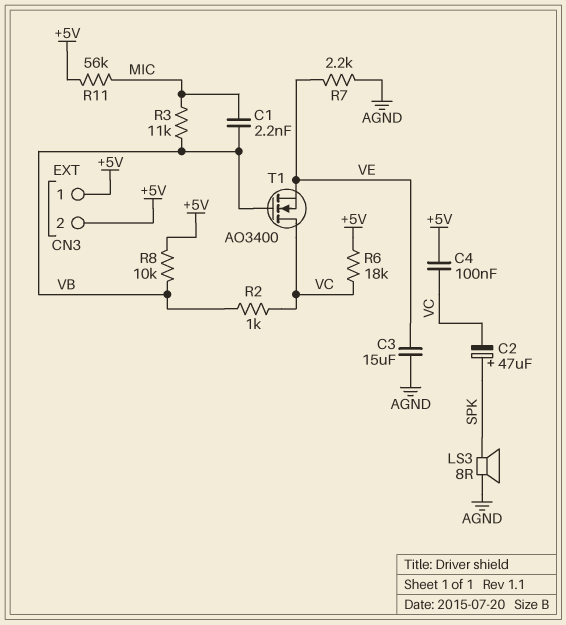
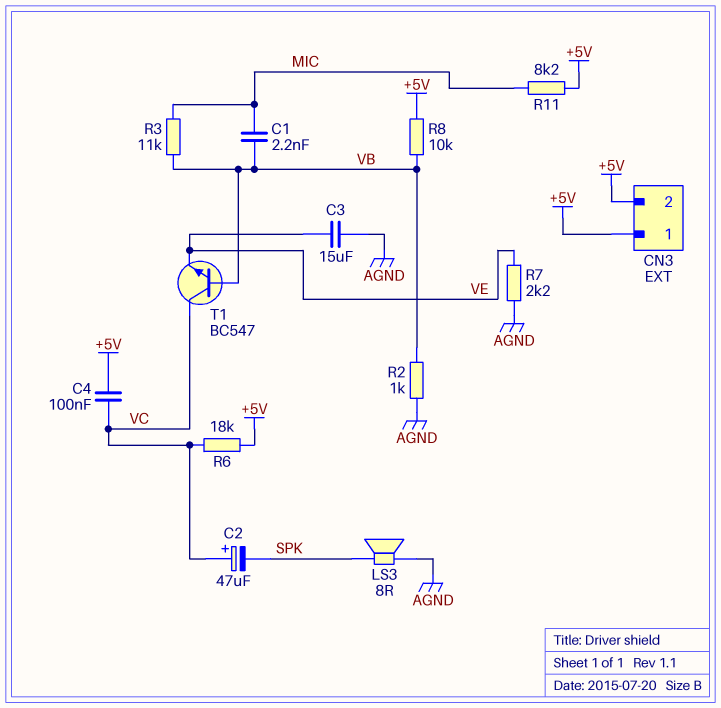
C2: 47uF (plus SPK, minus VC) -> 47uF (plus VC, minus SPK)
R2: 1k (VB, VC) -> 1k (AGND, VB)
R11: 56k (+5V, MIC) -> 8.2k (+5V, MIC)
T1: NMOS AO3400 (G VB, D VC, S VE) -> NPN BC547 (B VB, C VC, E VE)

